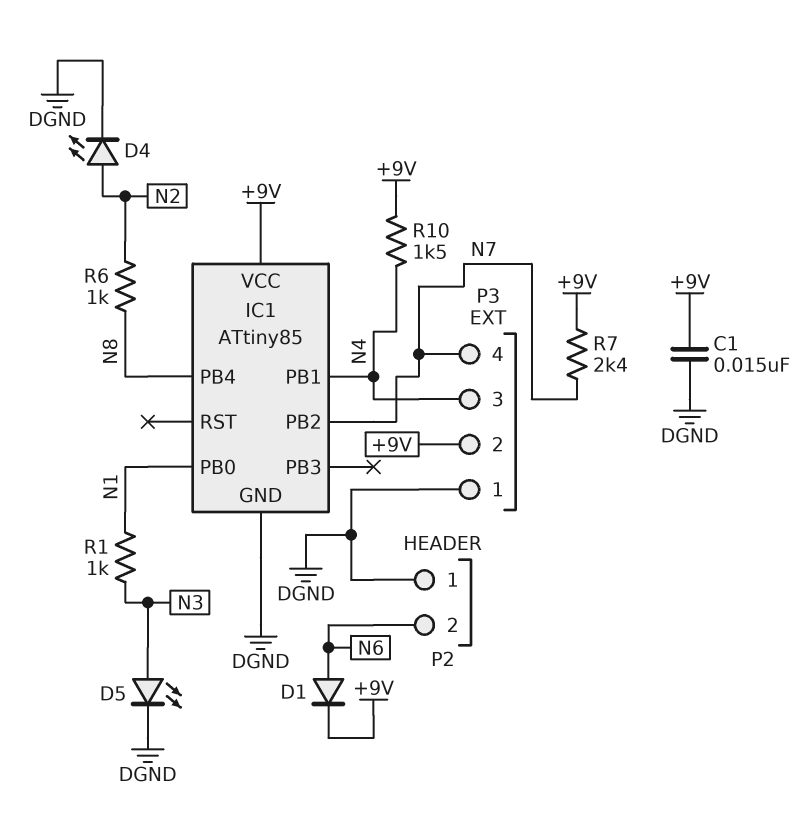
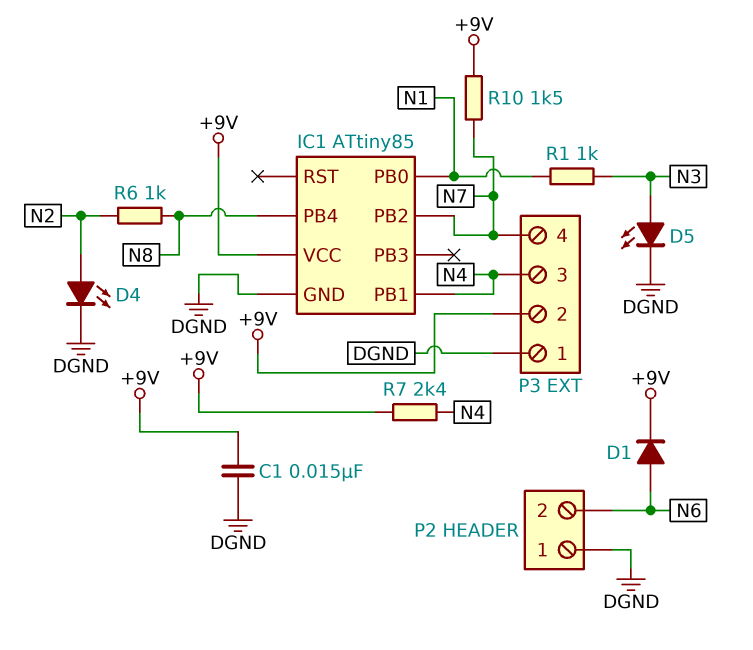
R7: 2.4k (+9V, N7) -> 2.4k (+9V, N4)
R10: 1.5k (+9V, N4) -> 1.5k (+9V, N7)

